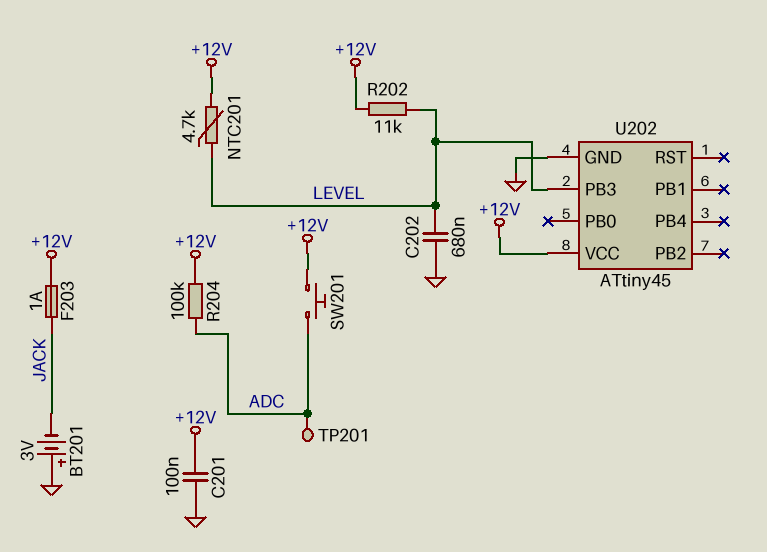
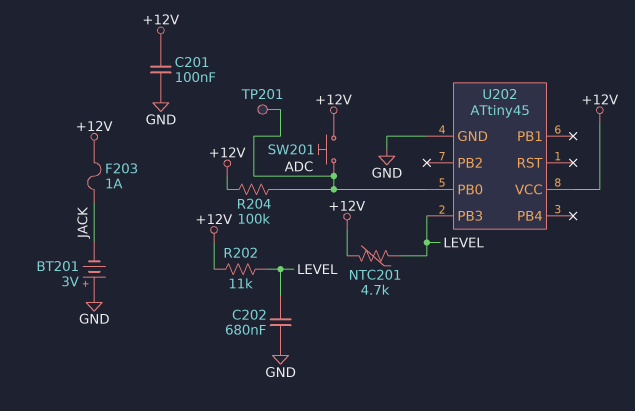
U202 pin PB0: none -> ADC

